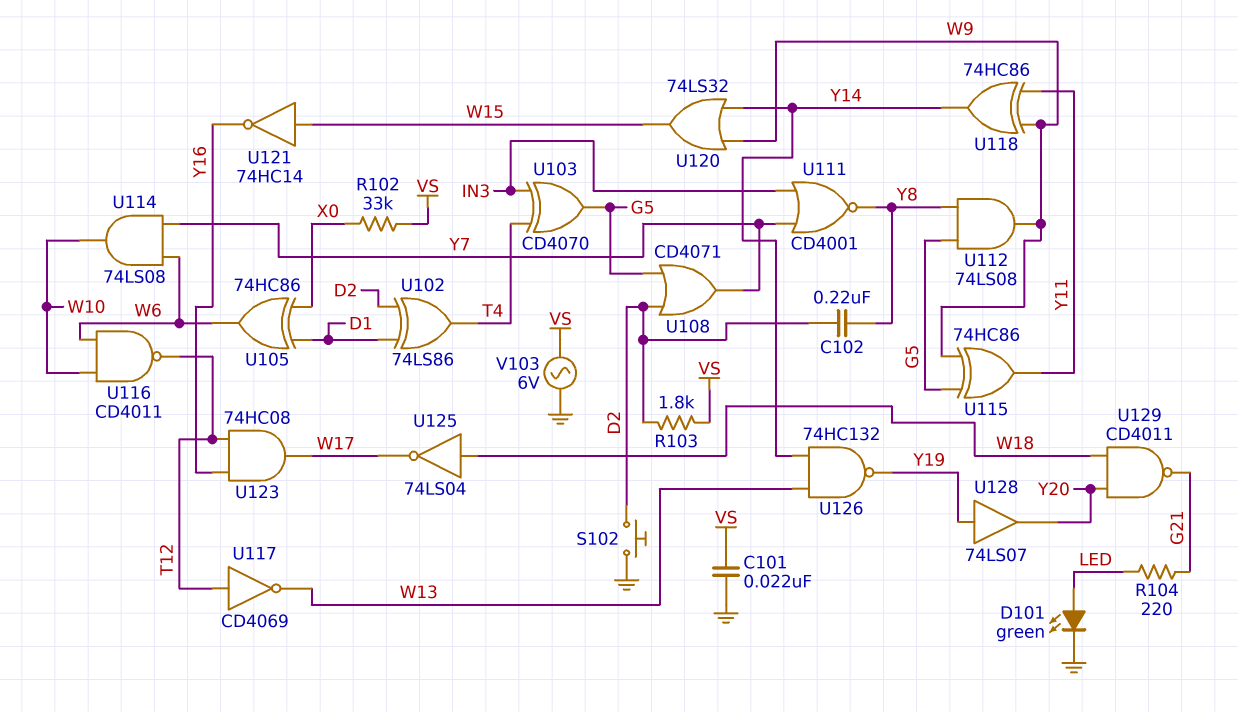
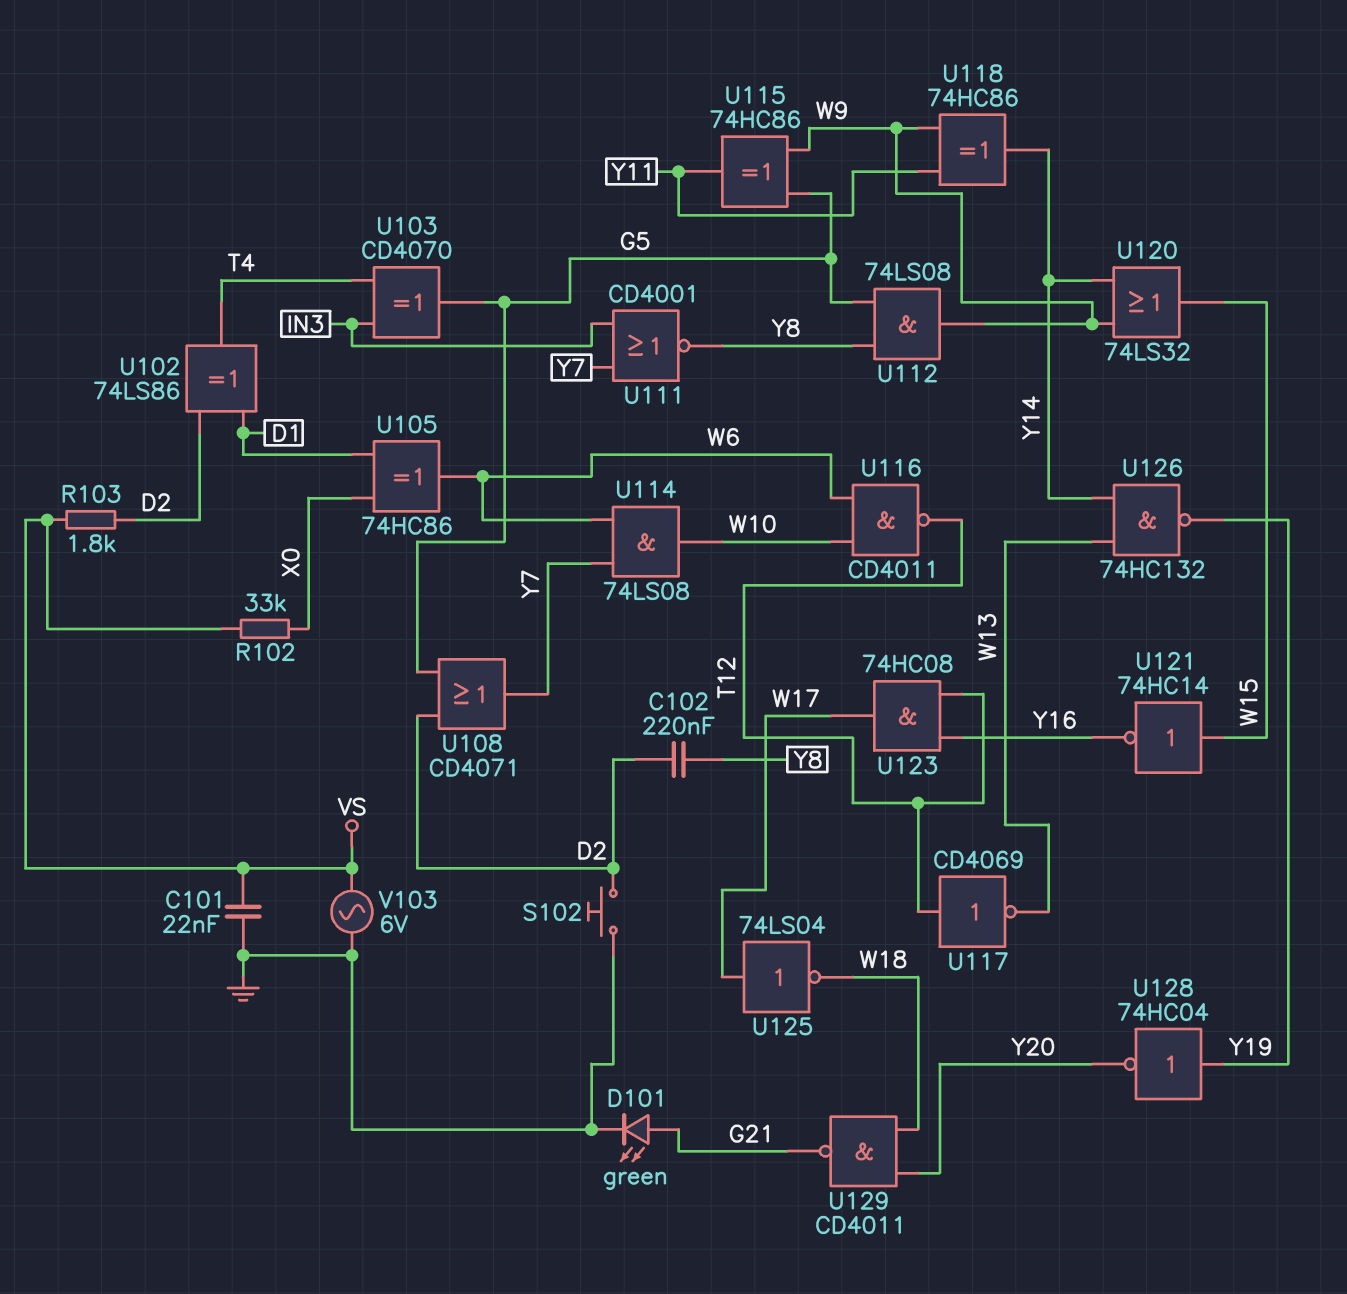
D101: LED green (A LED, K GND) -> LED green (A G21, K GND)
R104: 220 (G21, LED) -> none
U125: NOT 74LS04 (in W18, out W17) -> NOT 74LS04 (in W17, out W18)
U128: buffer 74LS07 (in Y19, out Y20) -> NOT 74HC04 (in Y19, out Y20)

